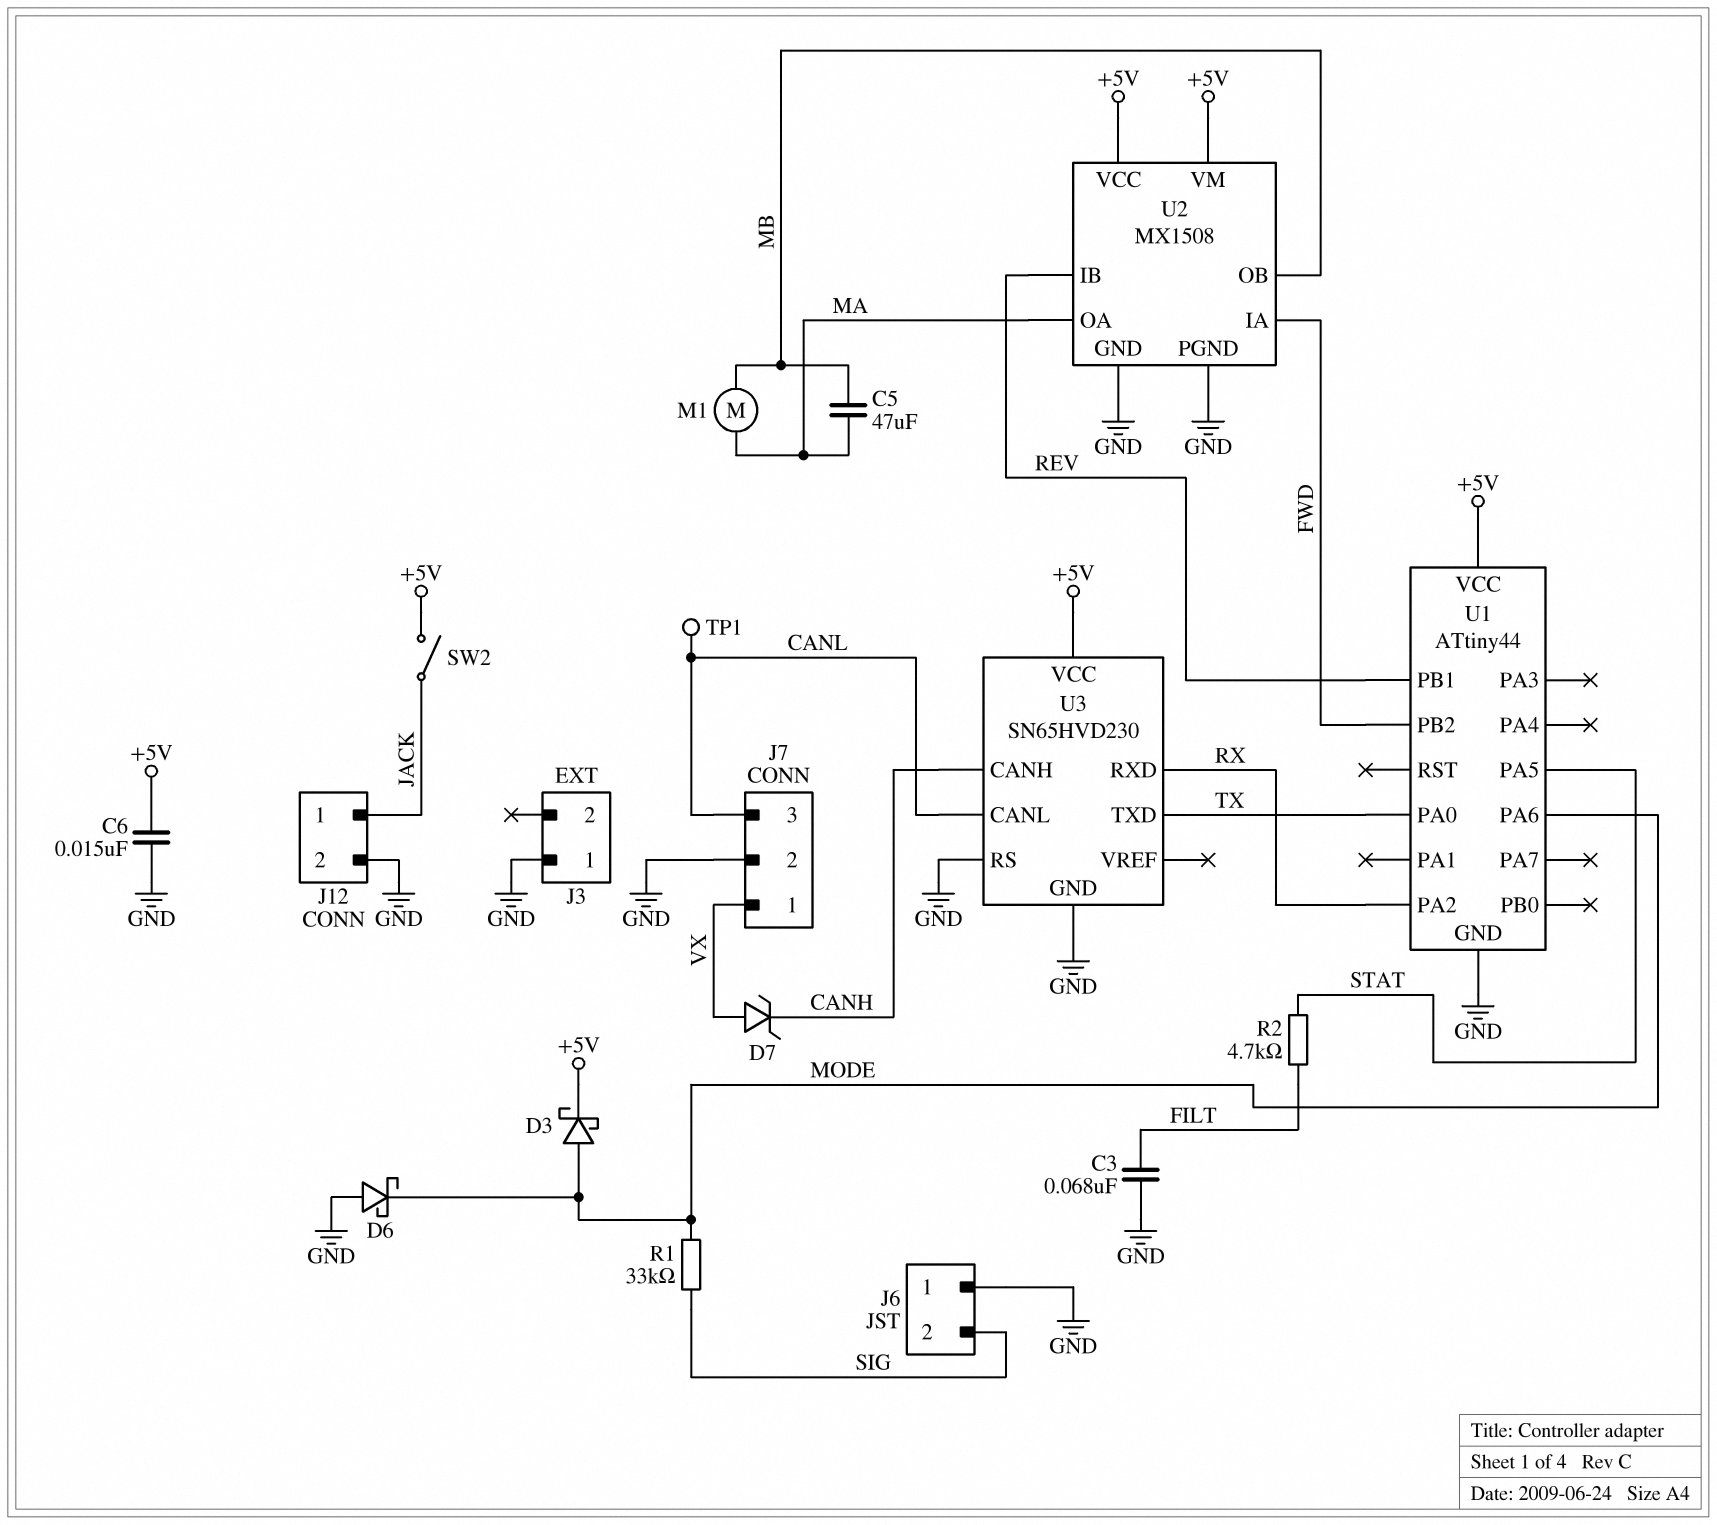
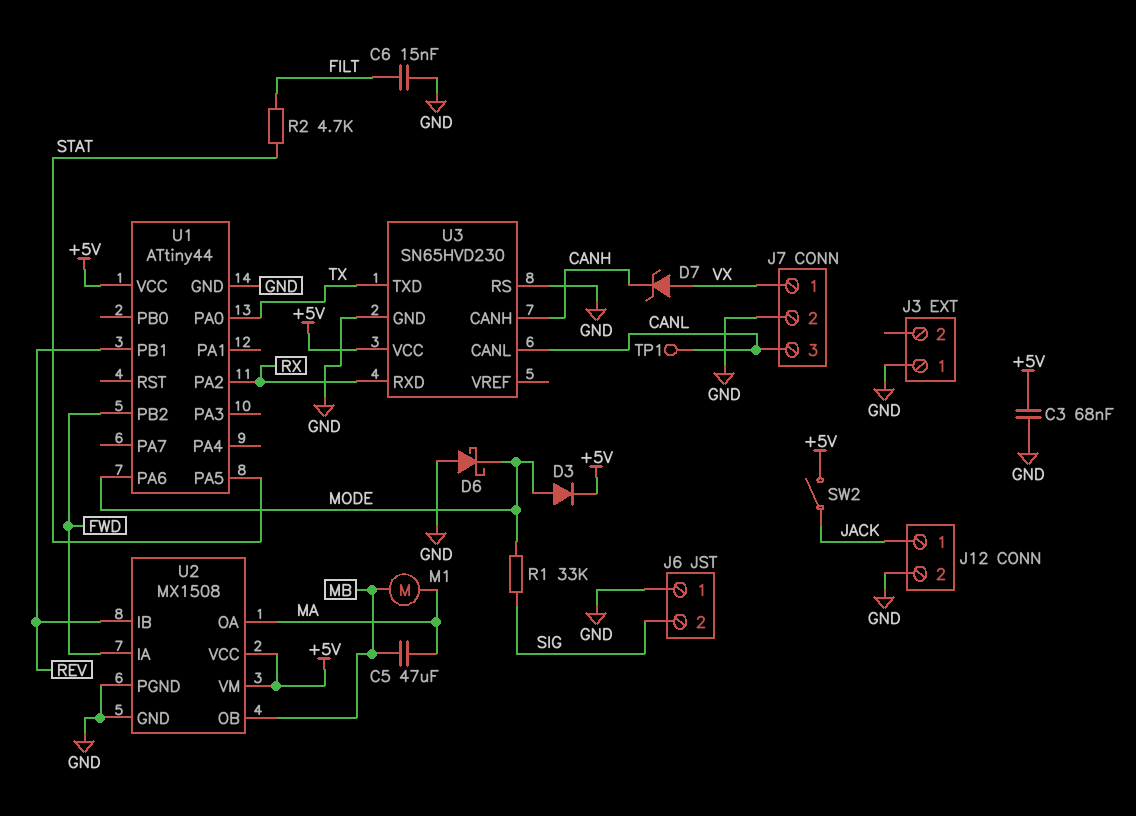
C3: 68nF (FILT, GND) -> 68nF (+5V, GND)
C6: 15nF (+5V, GND) -> 15nF (FILT, GND)
D3: schottky (A MODE, K +5V) -> diode (A MODE, K +5V)

